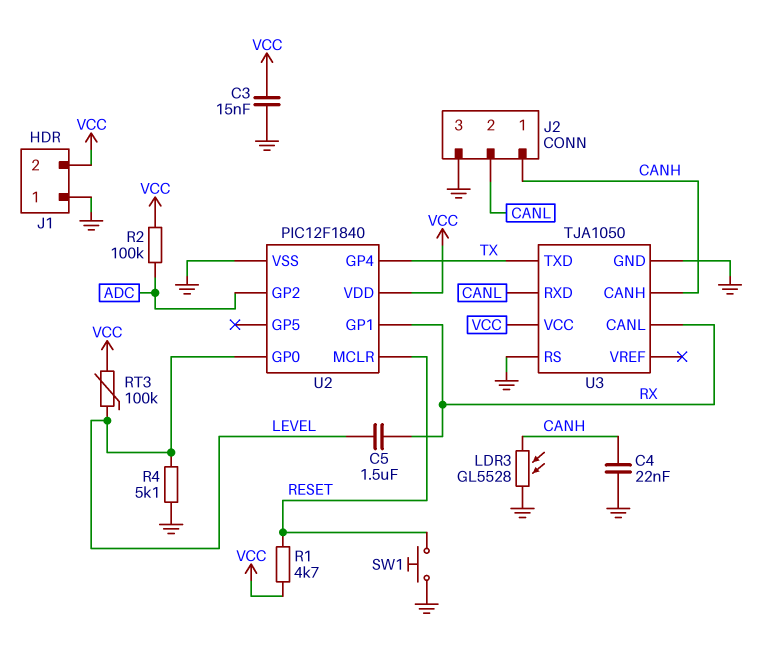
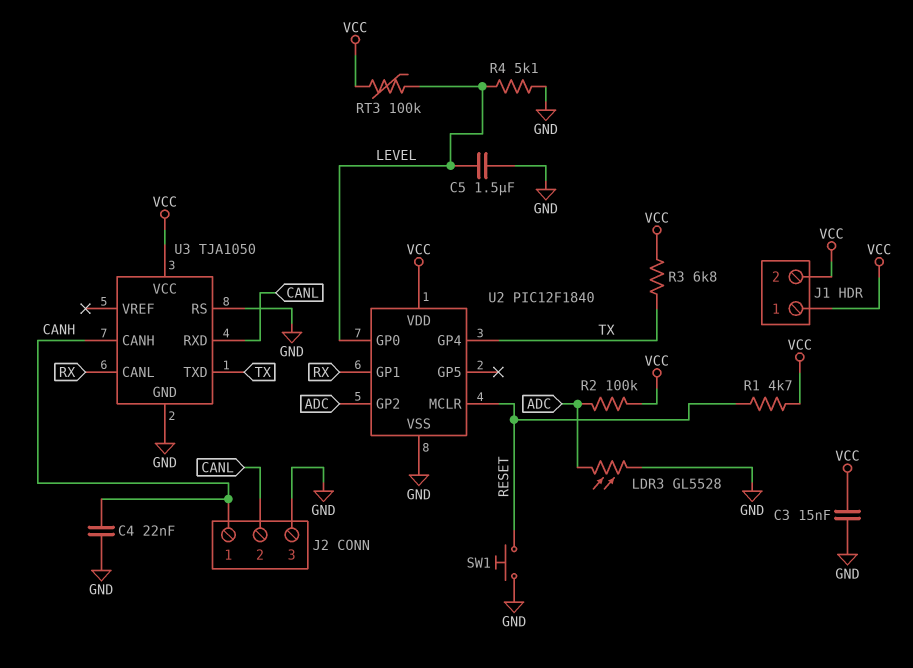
C5: 1.5uF (LEVEL, RX) -> 1.5uF (GND, LEVEL)
J1 pin 1: GND -> VCC
LDR3: GL5528 (CANH, GND) -> GL5528 (ADC, GND)
R3: none -> 6.8k (TX, VCC)

